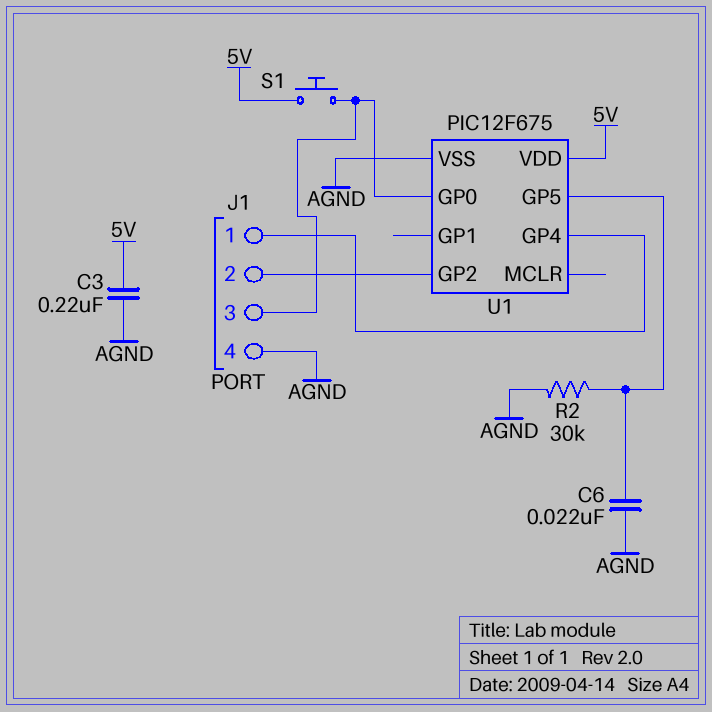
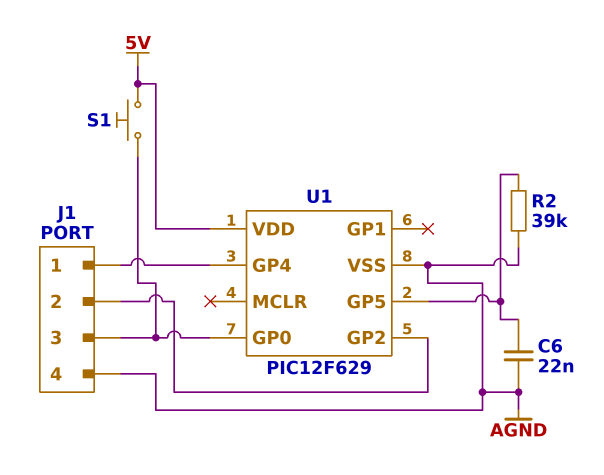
C3: 220nF (5V, AGND) -> none
R2: 30k (AGND, U1/GP5) -> 39k (AGND, U1/GP5)
U1: PIC12F675 -> PIC12F629

